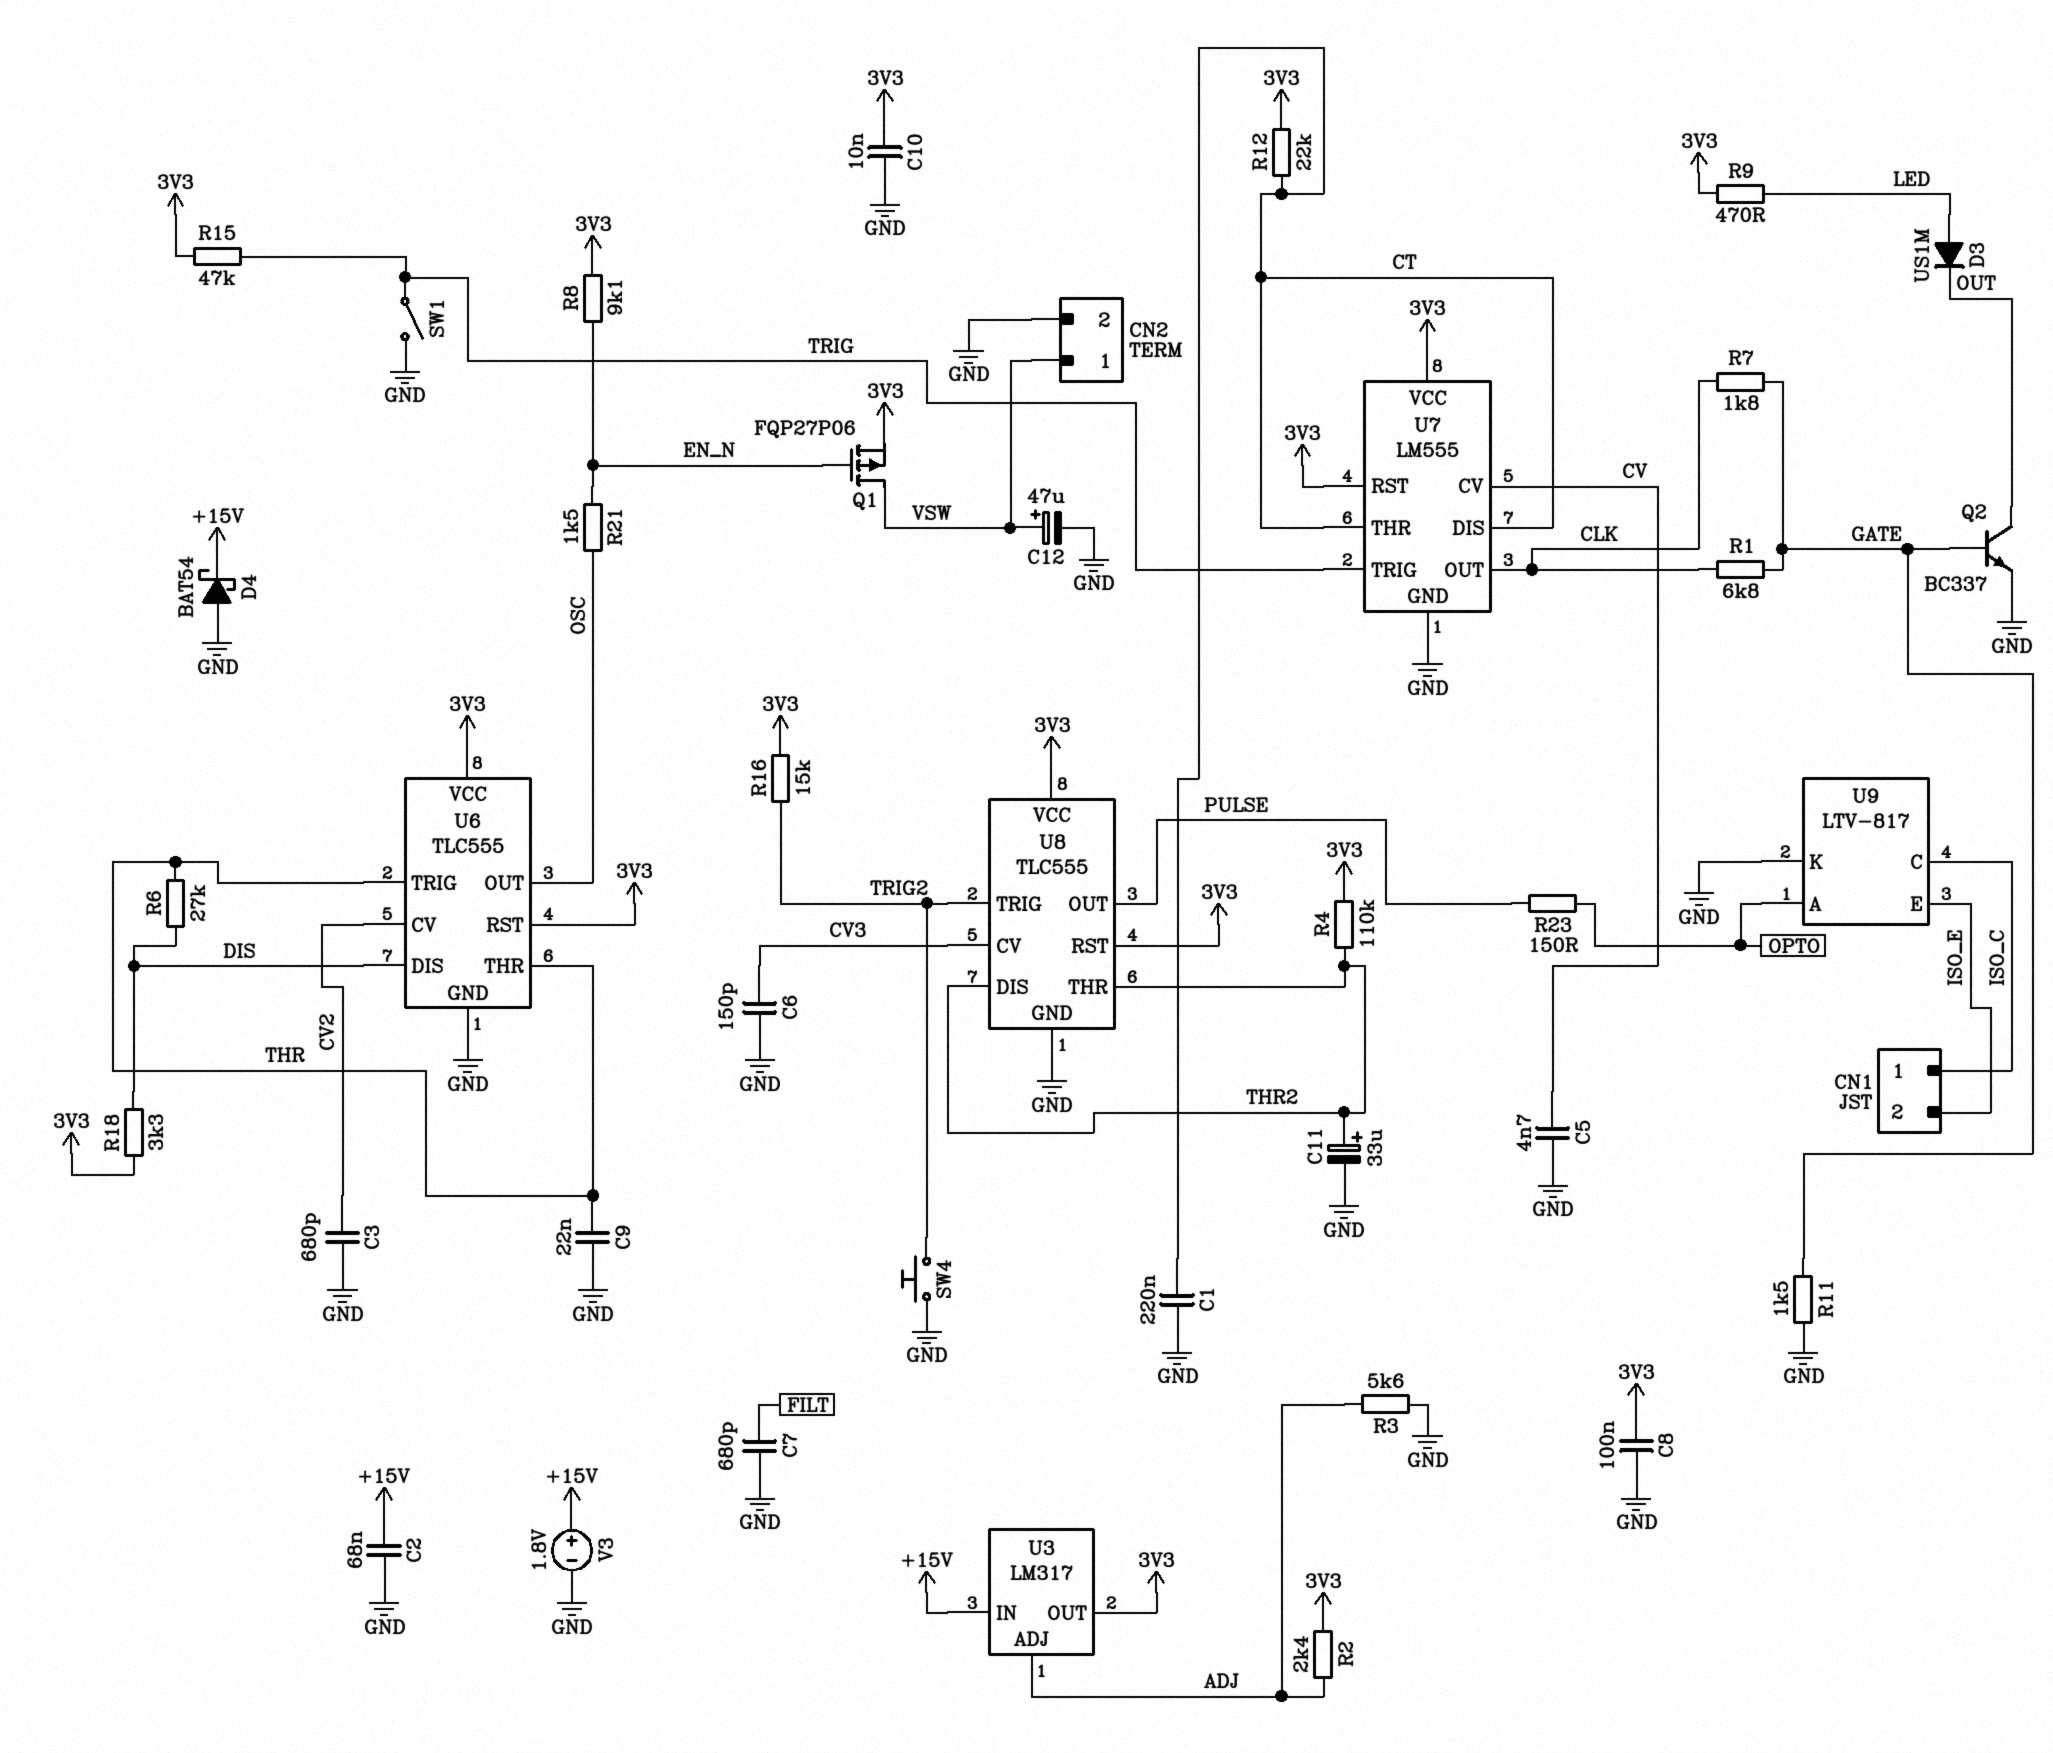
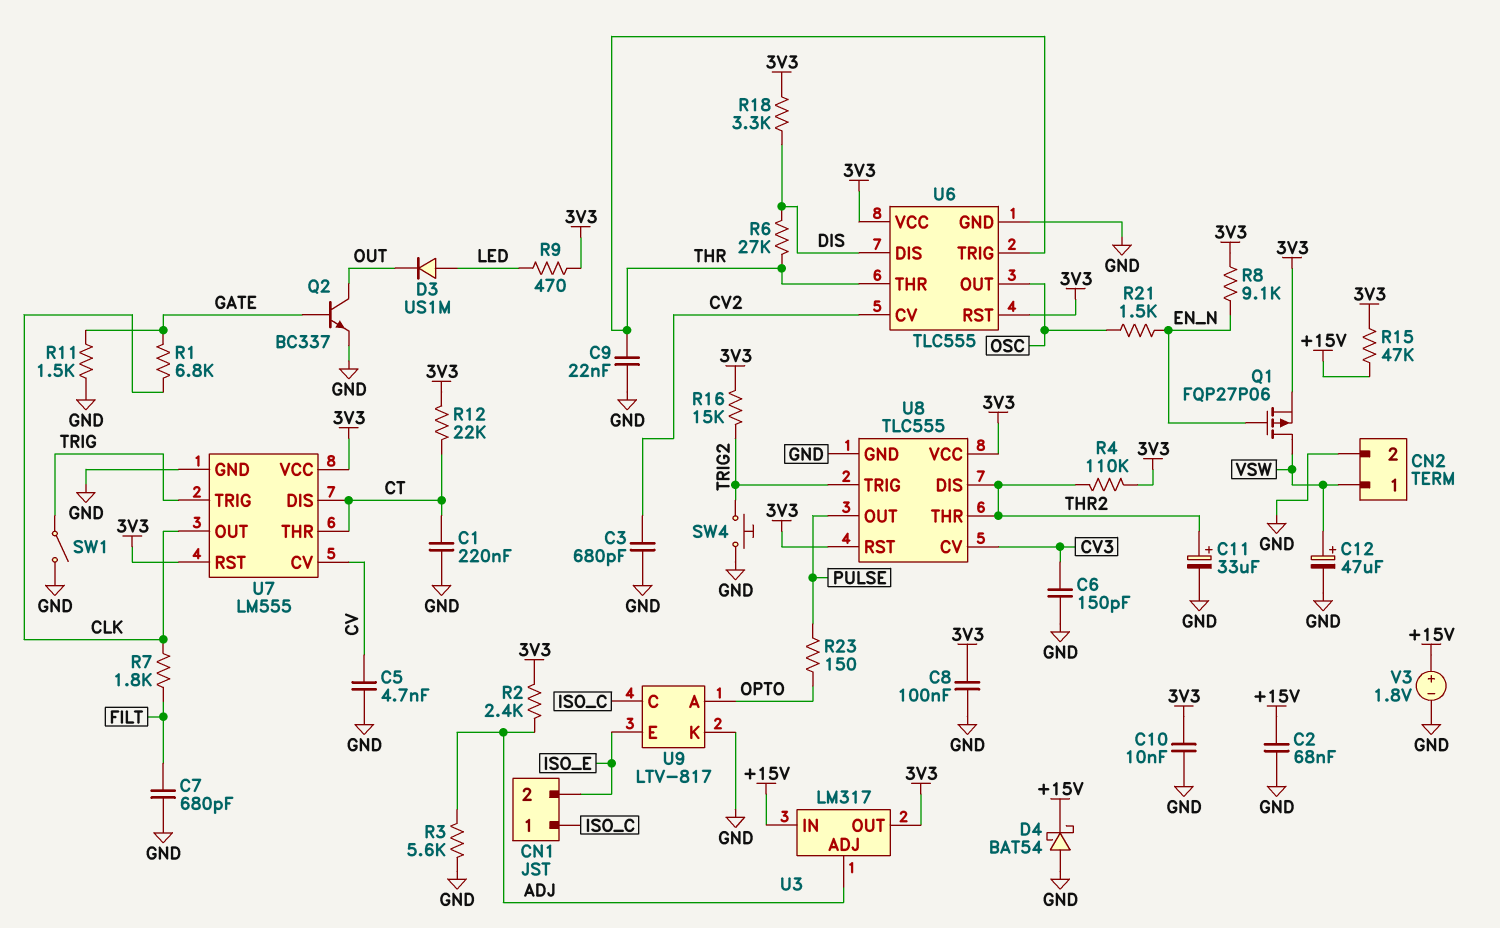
R7: 1.8k (CLK, GATE) -> 1.8k (CLK, FILT)
R15: 47k (3V3, TRIG) -> 47k (+15V, 3V3)

